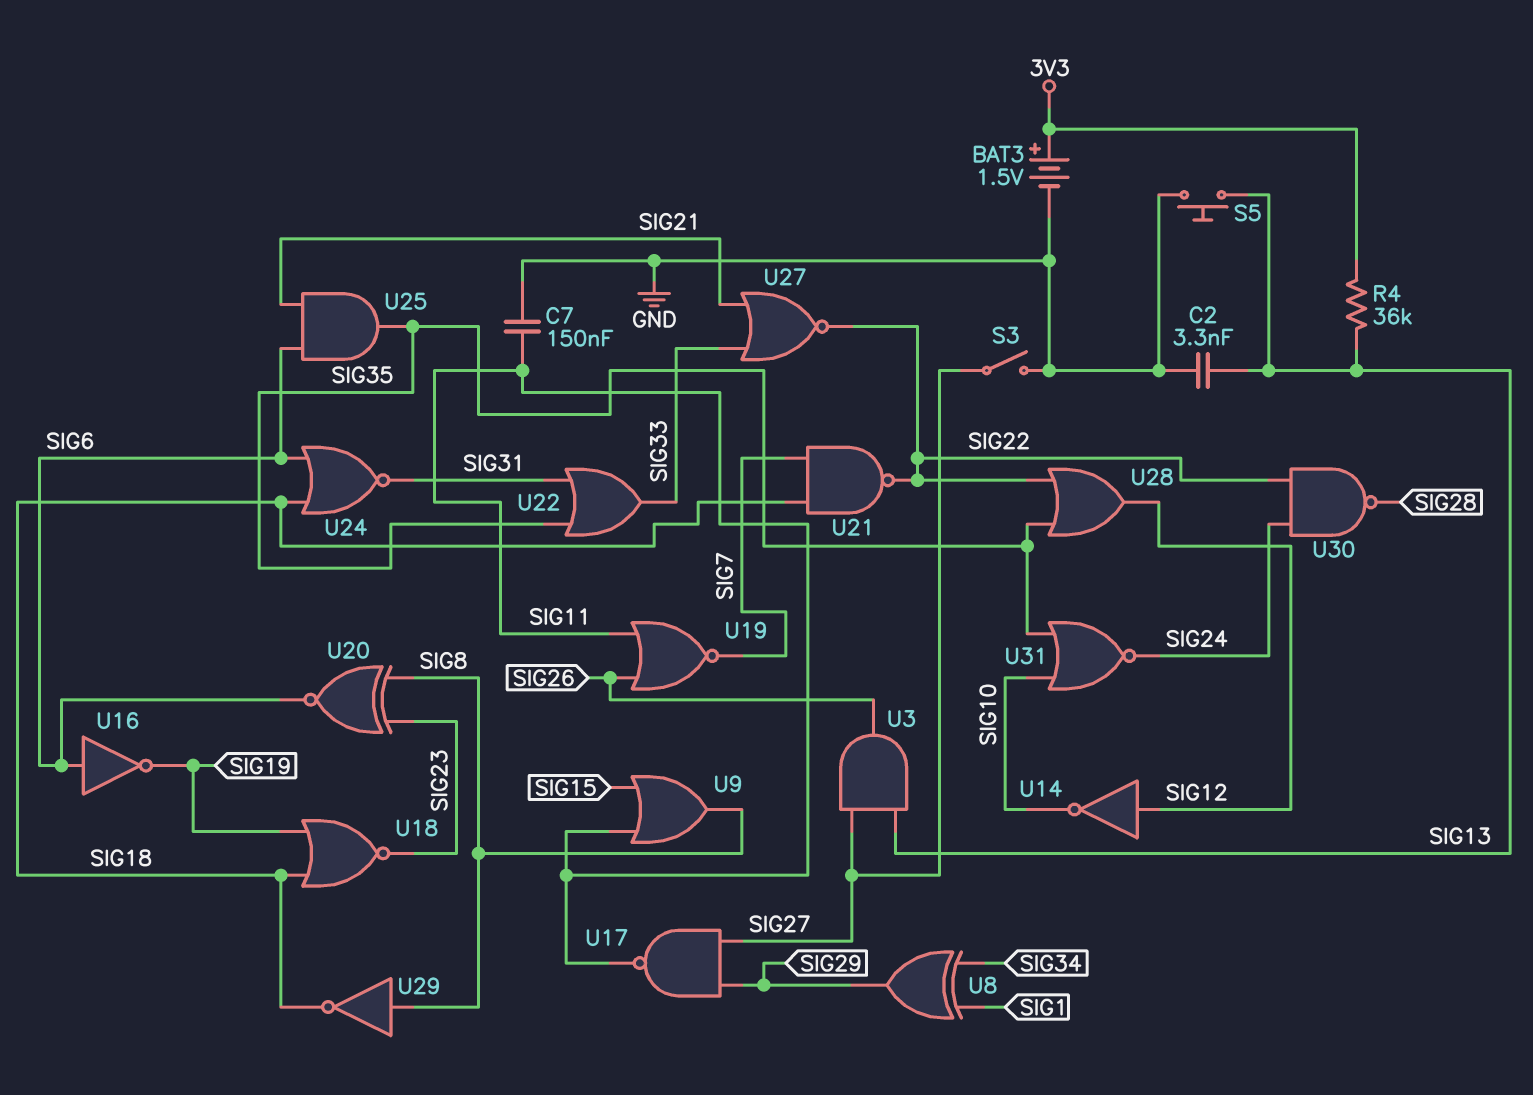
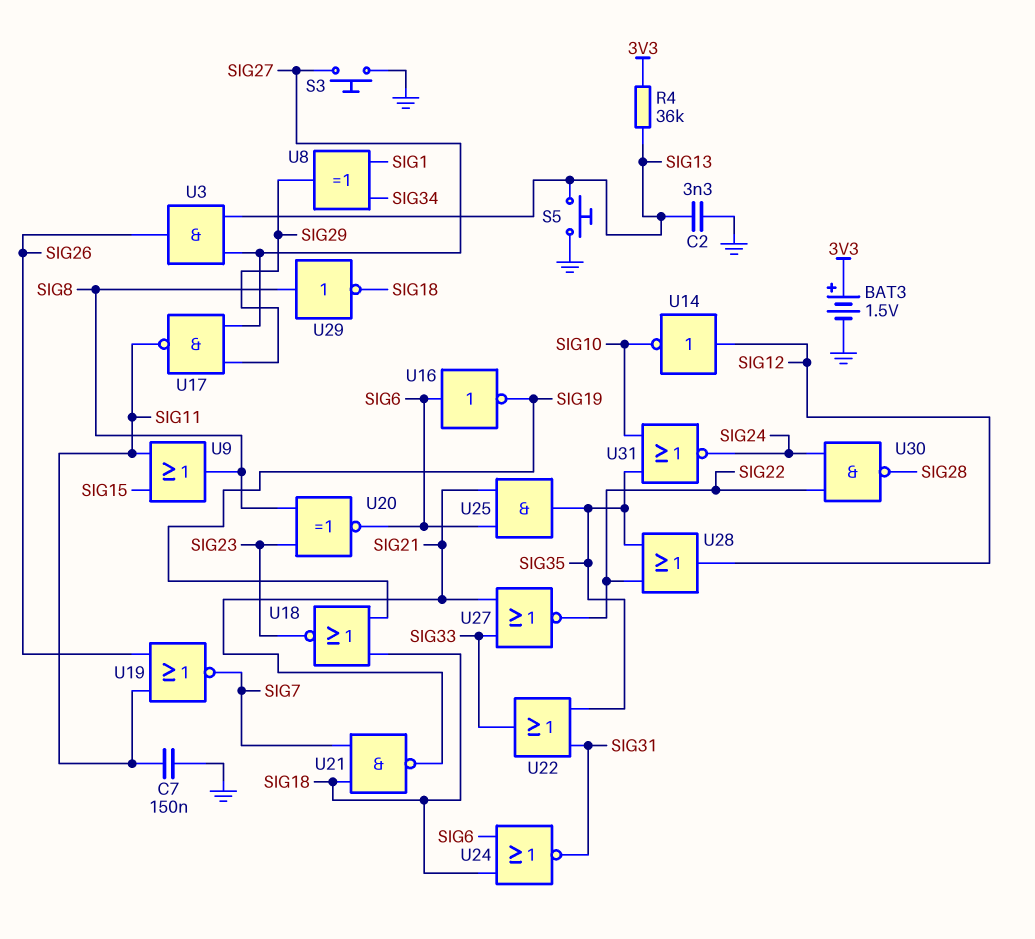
S3: switch (GND, SIG27) -> button (GND, SIG27)
U21: NAND (in SIG7, in SIG18, out SIG22) -> NAND (in SIG7, in SIG18, out SIG21)

